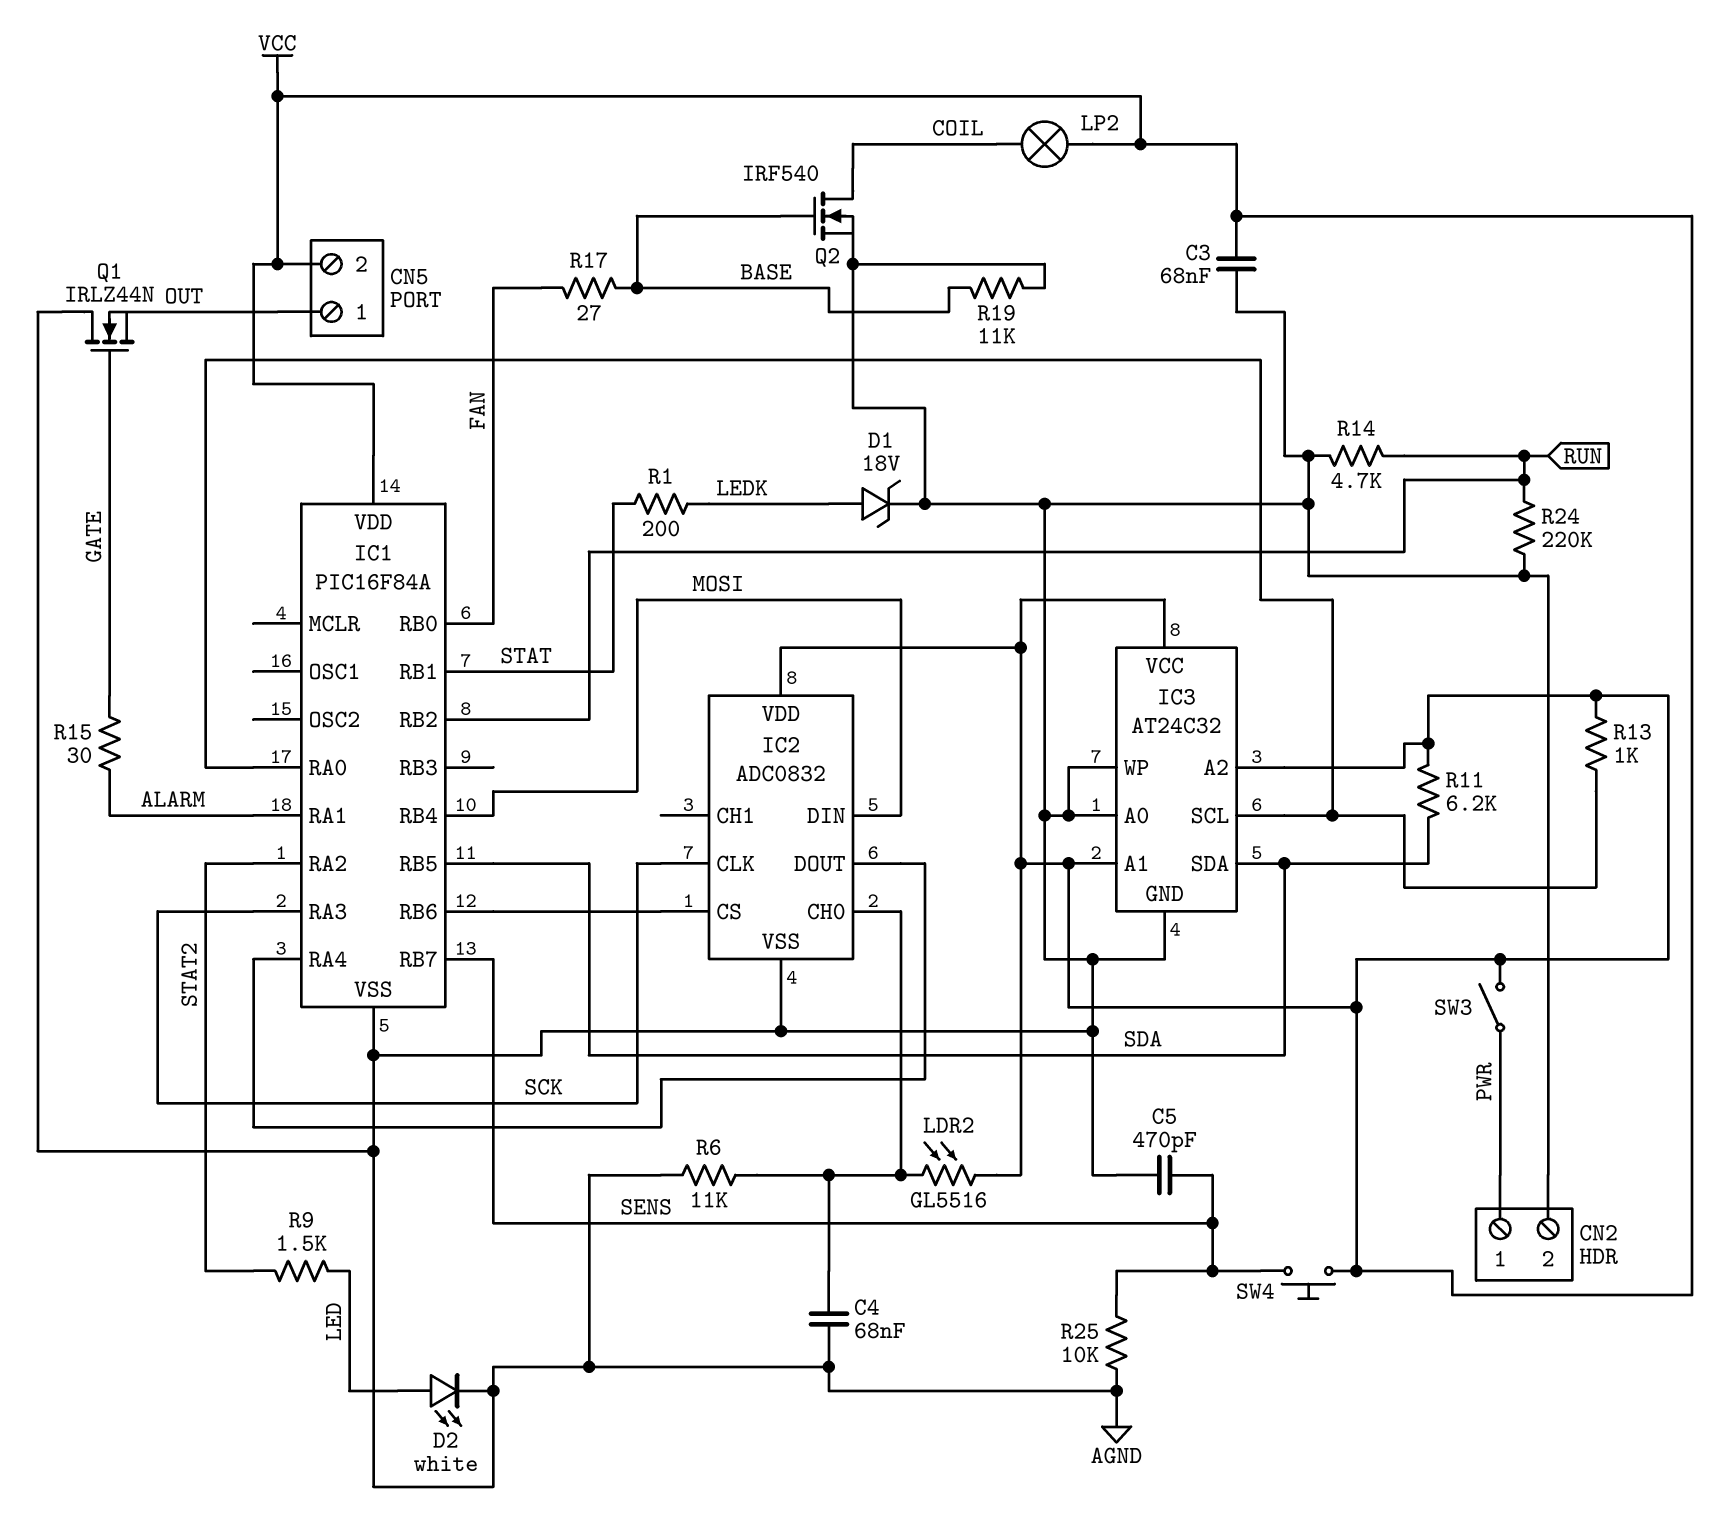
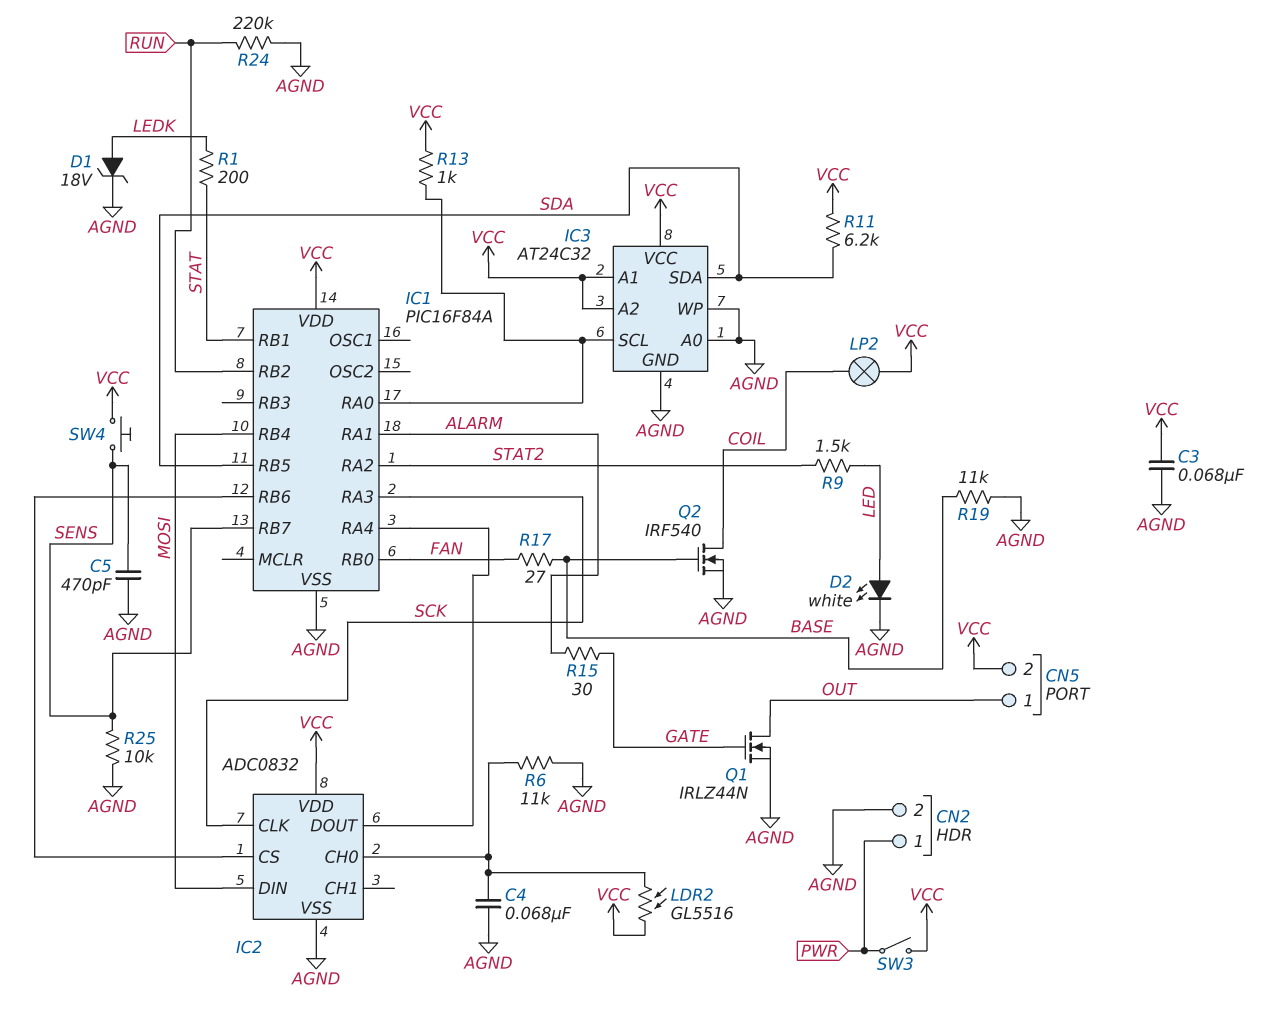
Q1: NMOS IRLZ44N (G GATE, D AGND, S OUT) -> NMOS IRLZ44N (G GATE, D OUT, S AGND)
R14: 4.7k (AGND, RUN) -> none

